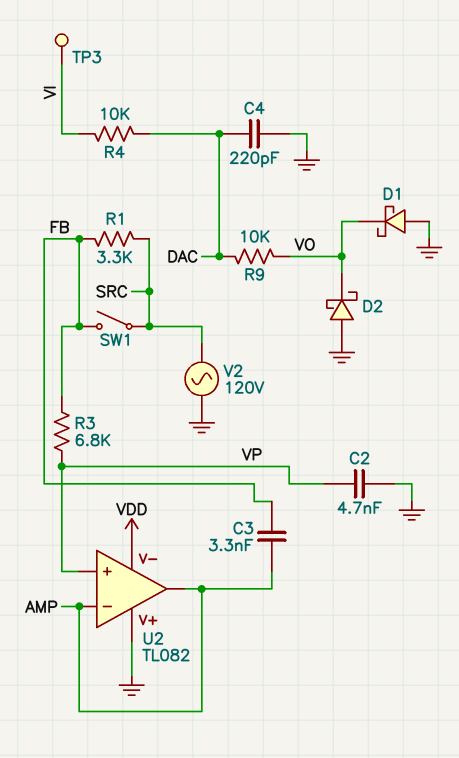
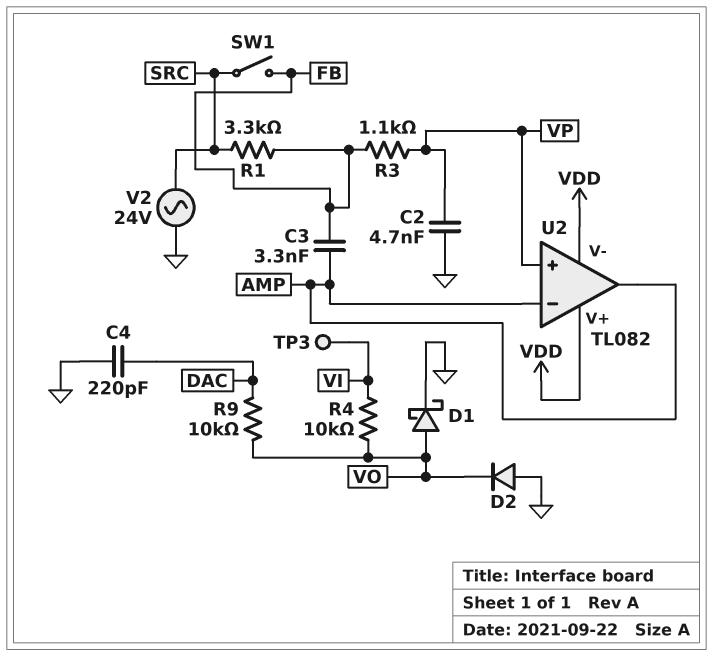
D1: schottky (A GND, K VO) -> schottky (A VO, K GND)
D2: schottky (A GND, K VO) -> diode (A GND, K VO)
R3: 6.8k (FB, VP) -> 1.1k (FB, VP)
R4: 10k (DAC, VI) -> 10k (VI, VO)
U2 pin V+: GND -> VDD
V2: AC 120V (GND, SRC) -> AC 24V (GND, SRC)

